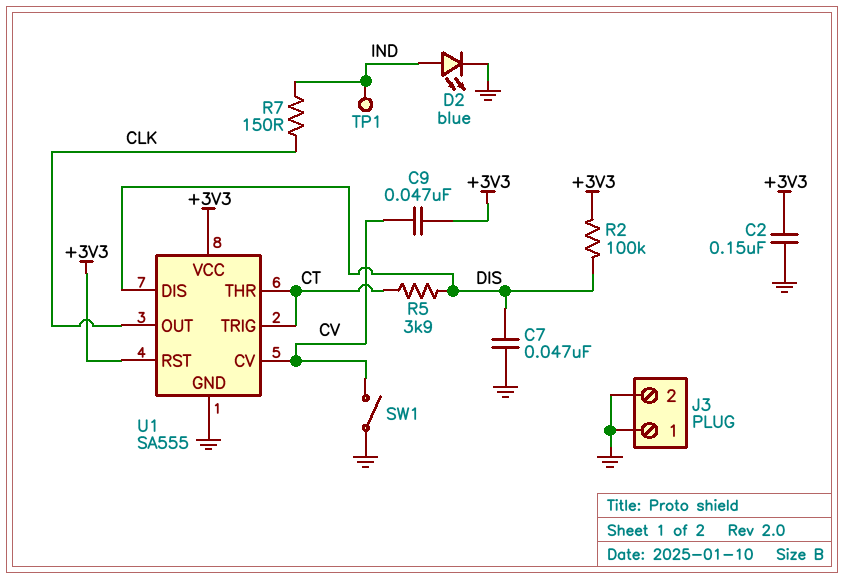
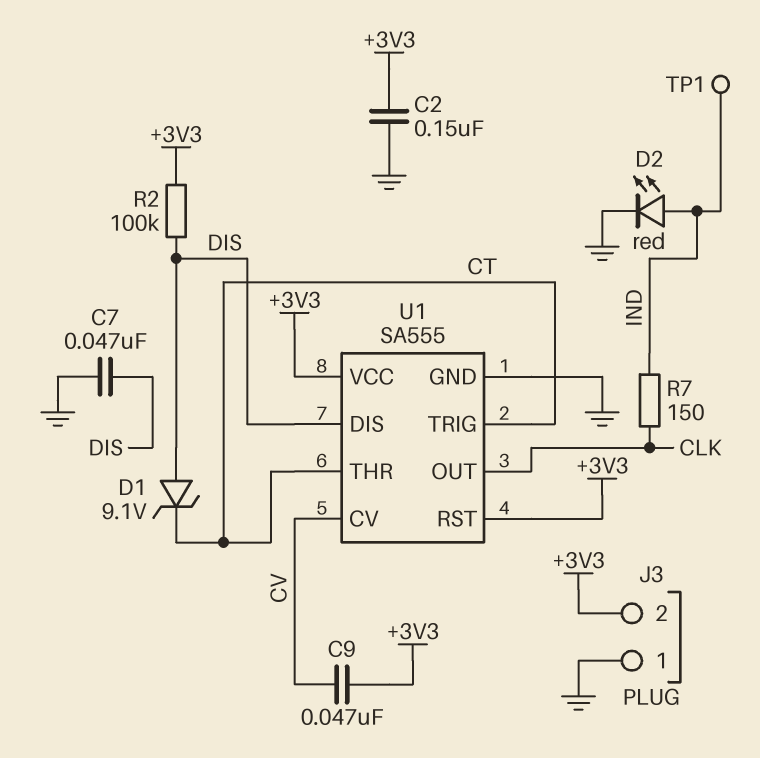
D1: none -> zener 9.1V (A DIS, K CT)
D2: LED blue (A IND, K GND) -> LED red (A IND, K GND)
J3 pin 2: GND -> +3V3
R5: 3.9k (CT, DIS) -> none
SW1: switch (CV, GND) -> none

